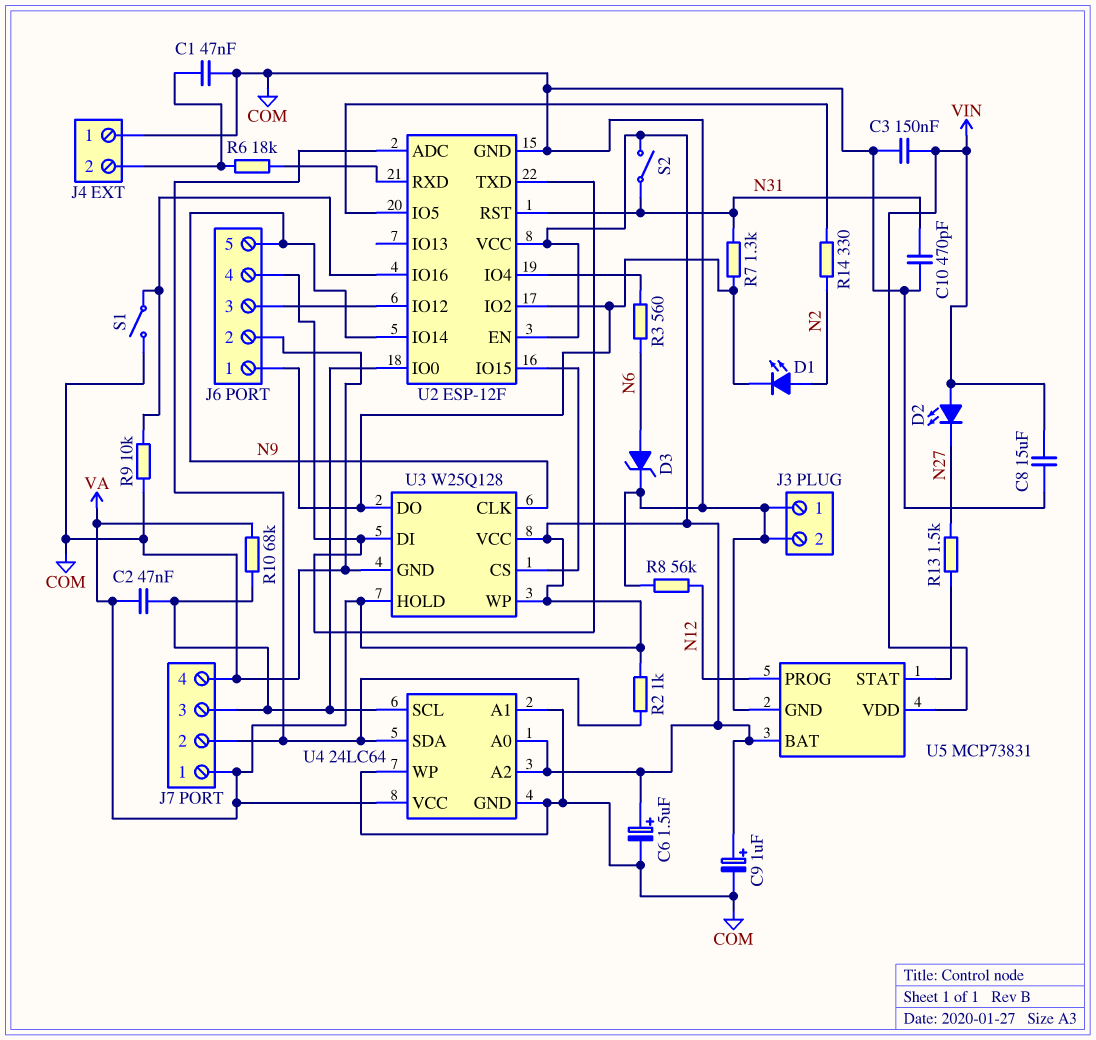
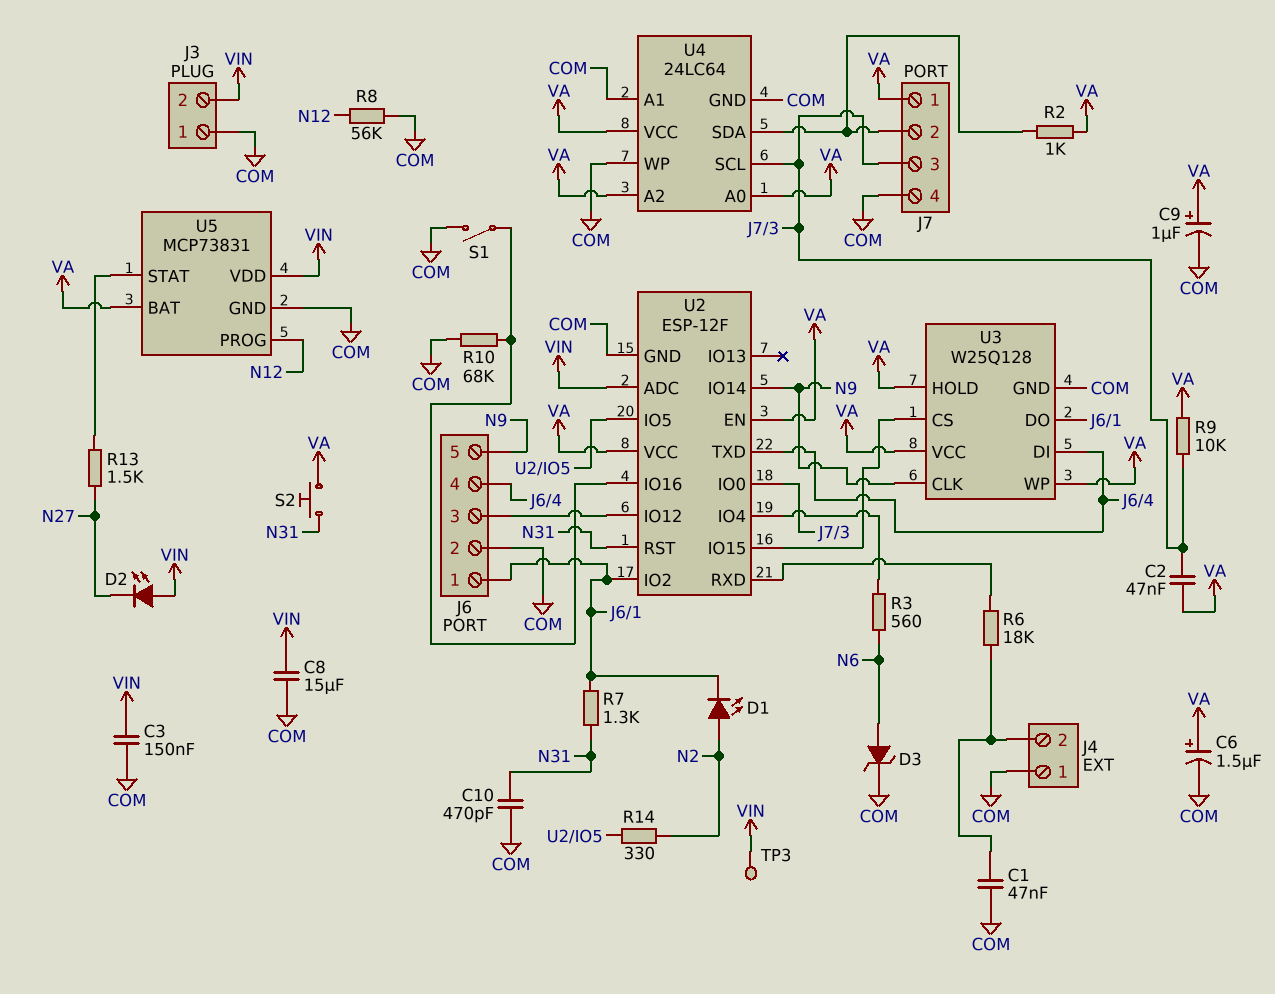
J3 pin 2: COM -> VIN
R9: 10k (COM, U2/IO16) -> 10k (J7/3, VA)
R10: 68k (J7/3, VA) -> 68k (COM, U2/IO16)
S2: switch (N31, VA) -> button (N31, VA)
TP3: none -> test point (VIN)
U2 pin ADC: J7/2 -> VIN

